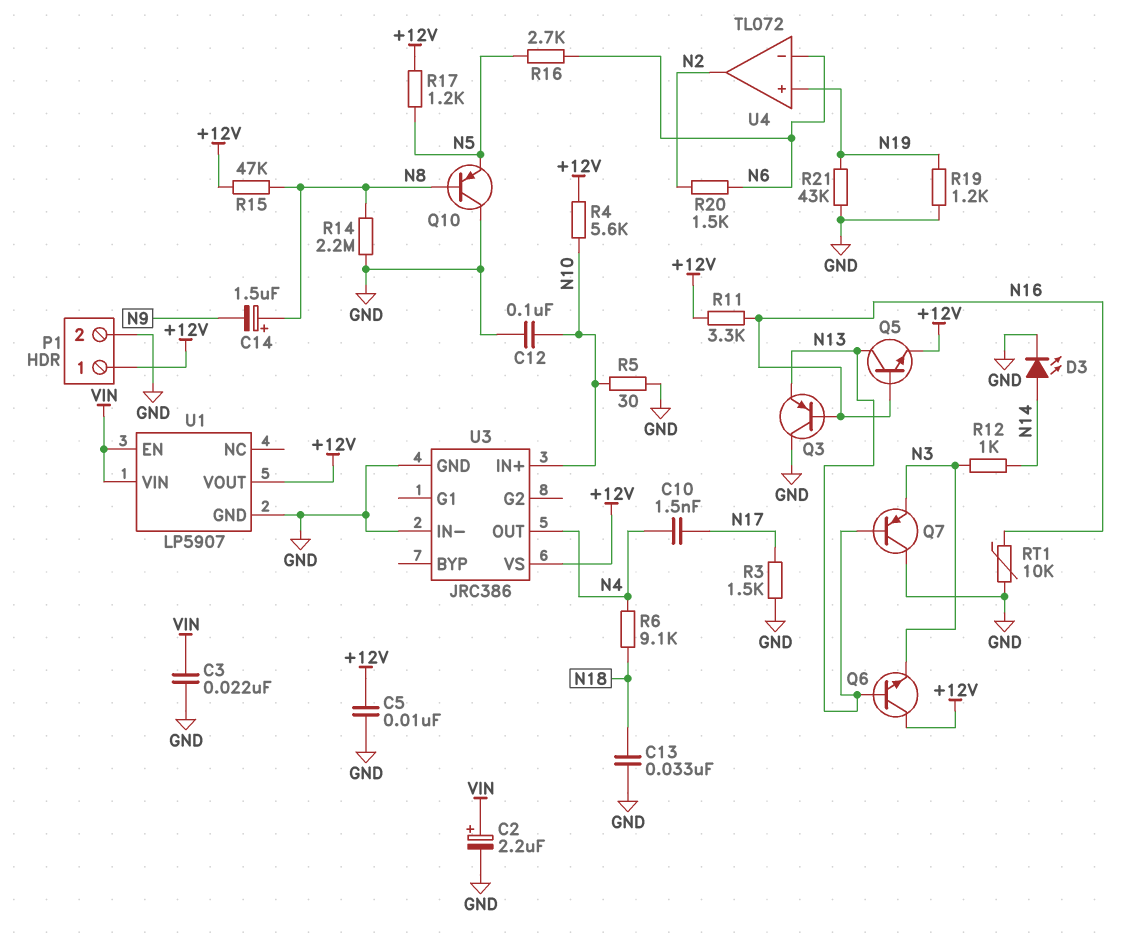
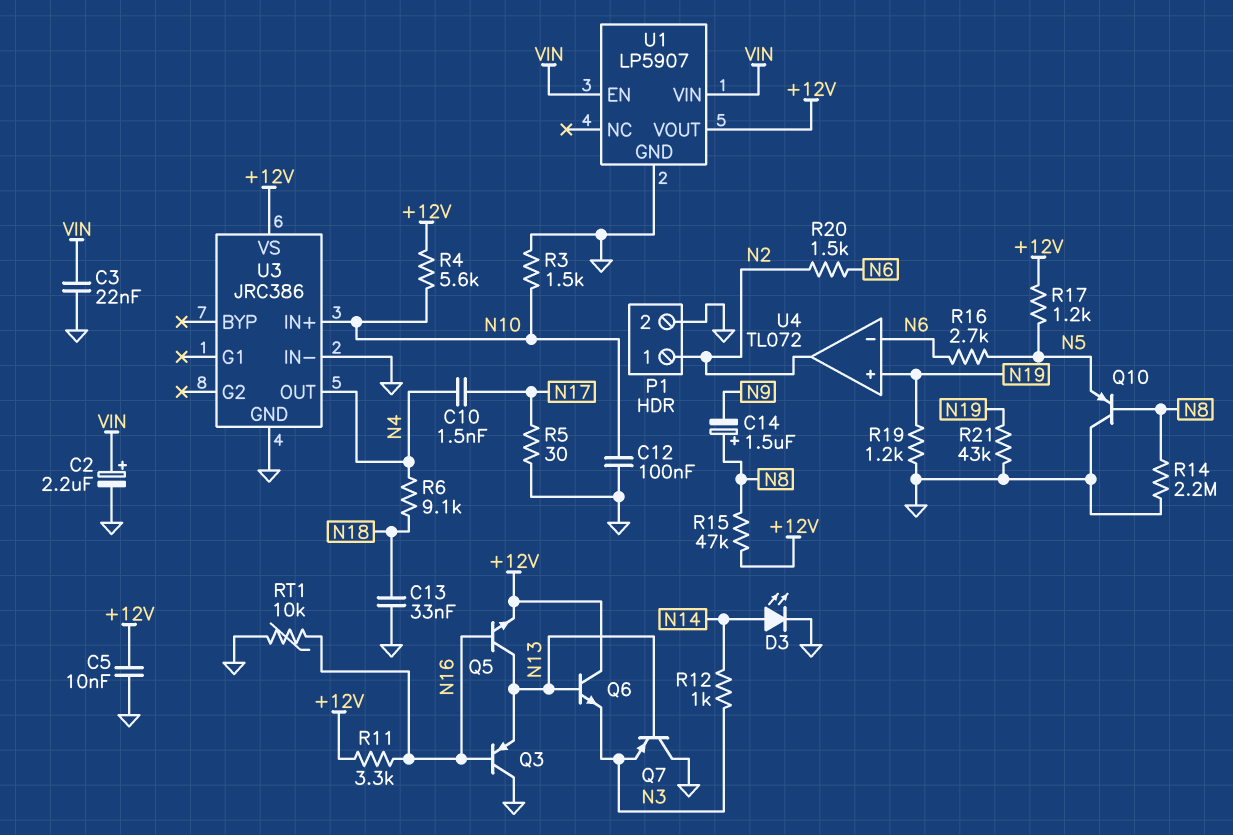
P1 pin 1: +12V -> N2
R3: 1.5k (GND, N17) -> 1.5k (GND, N10)
R5: 30 (GND, N10) -> 30 (GND, N17)

